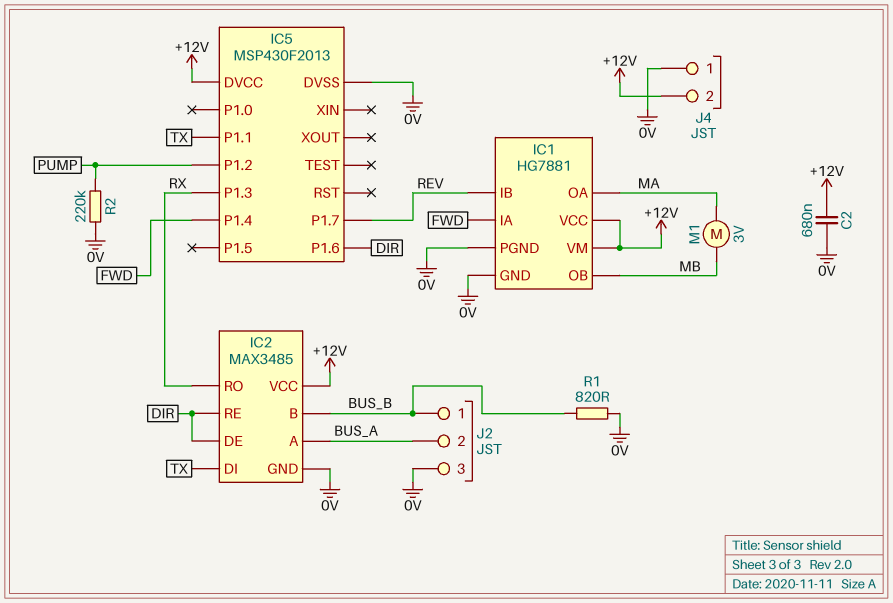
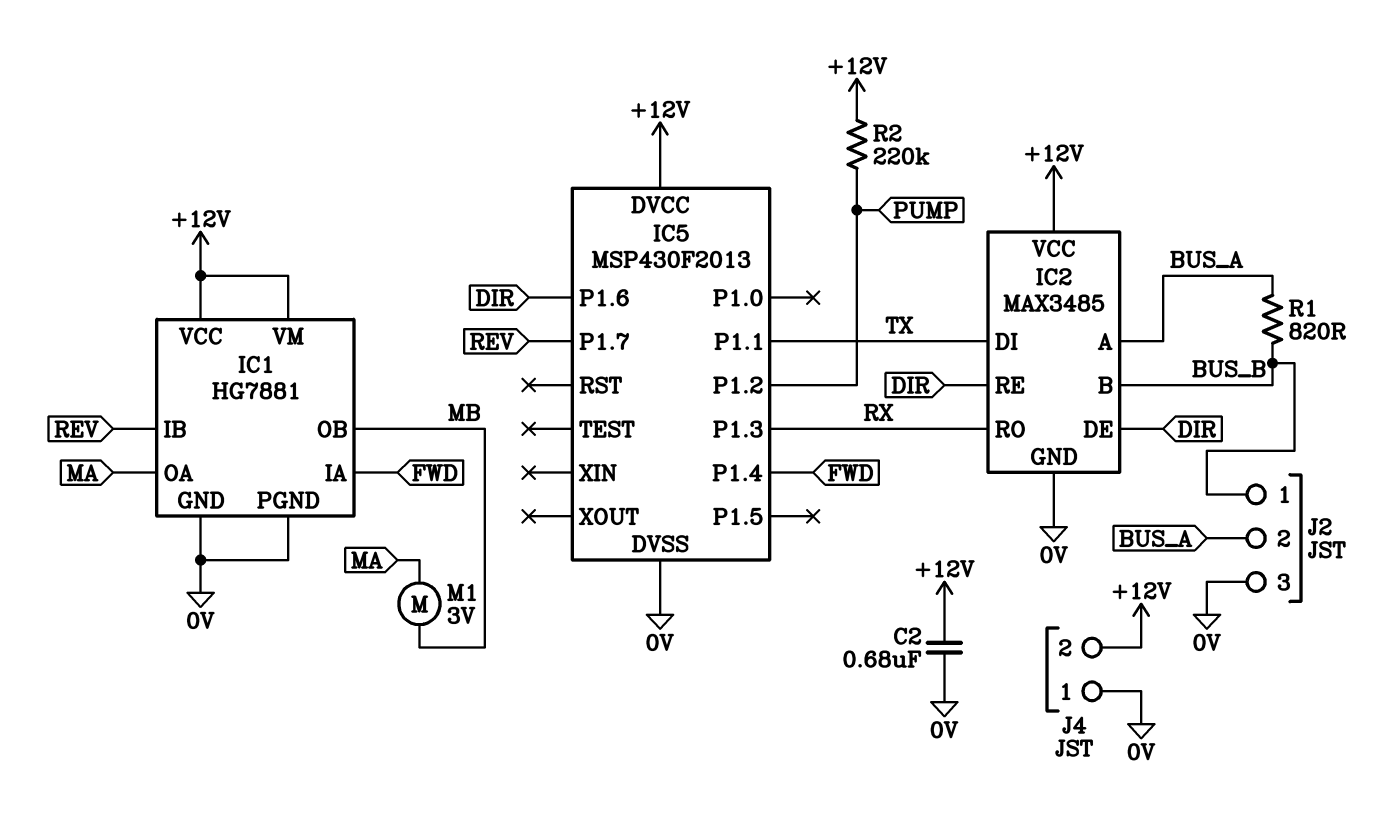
R1: 820 (0V, BUS_B) -> 820 (BUS_A, BUS_B)
R2: 220k (0V, PUMP) -> 220k (+12V, PUMP)

